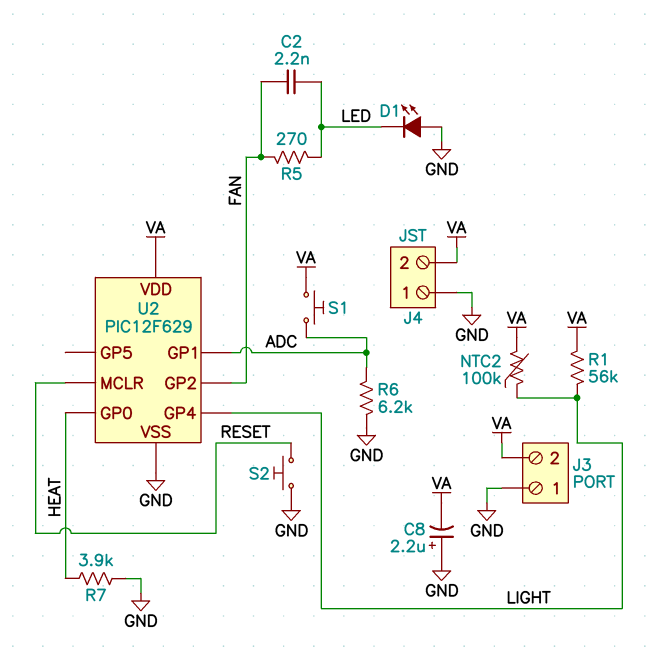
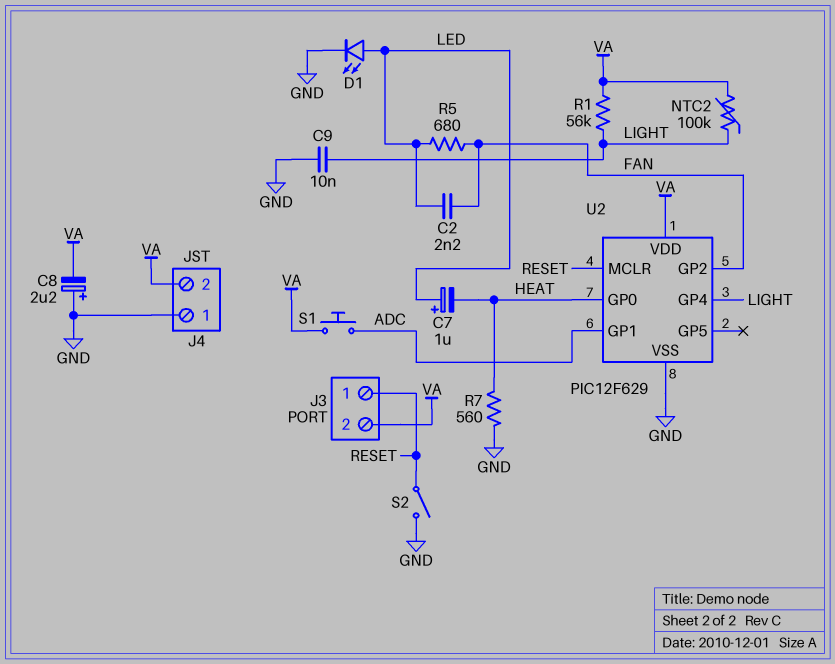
C7: none -> 1uF (plus LED, minus HEAT)
C9: none -> 10nF (GND, LIGHT)
D1: LED (A GND, K LED) -> LED (A LED, K GND)
J3 pin 1: GND -> RESET
R5: 270 (FAN, LED) -> 680 (FAN, LED)
R6: 6.2k (ADC, GND) -> none
R7: 3.9k (GND, HEAT) -> 560 (GND, HEAT)
S2: button (GND, RESET) -> switch (GND, RESET)

